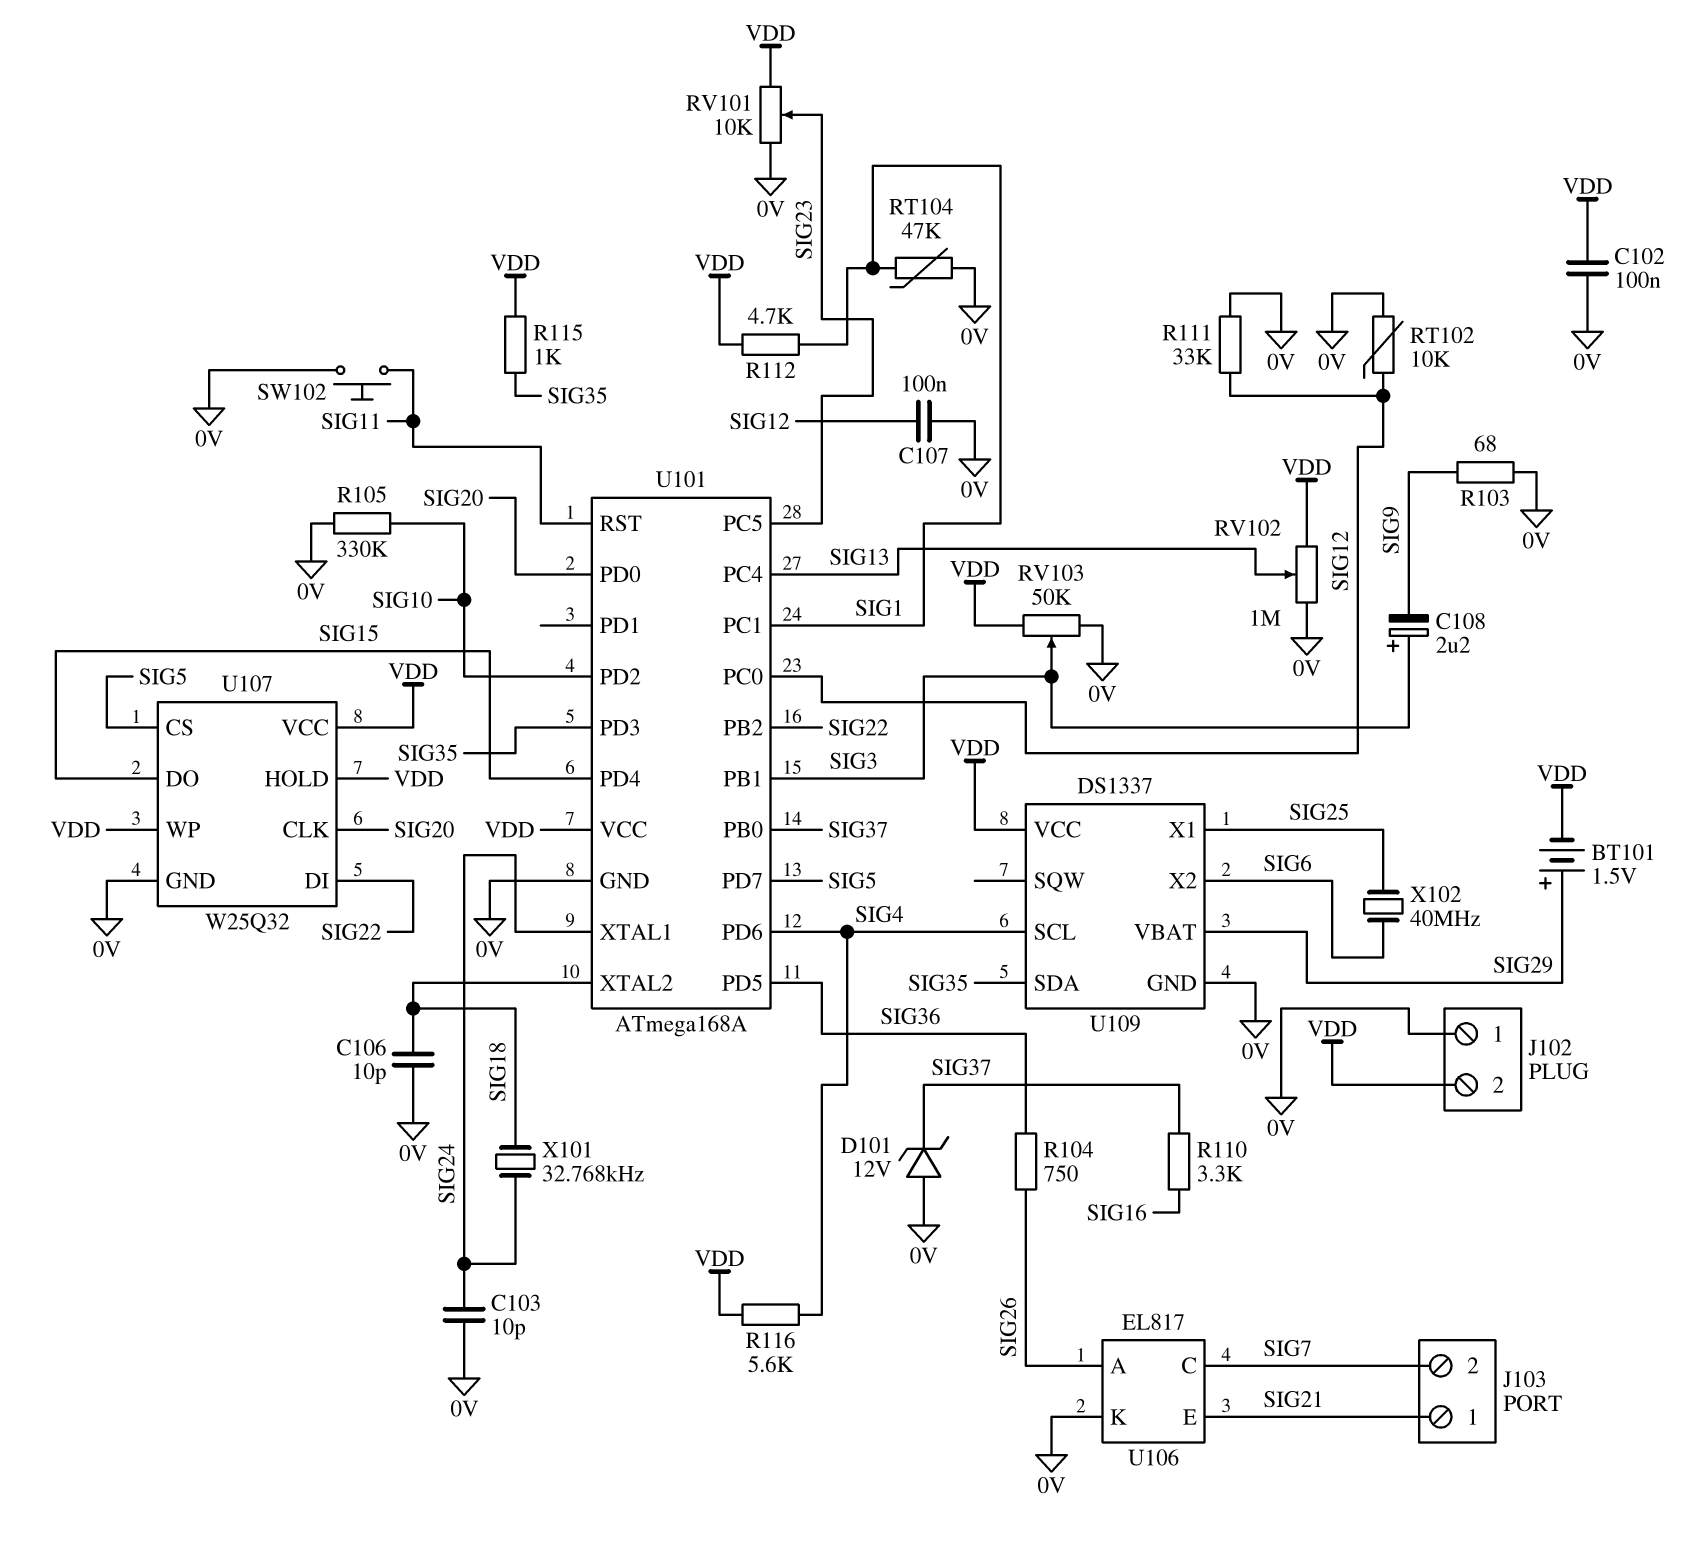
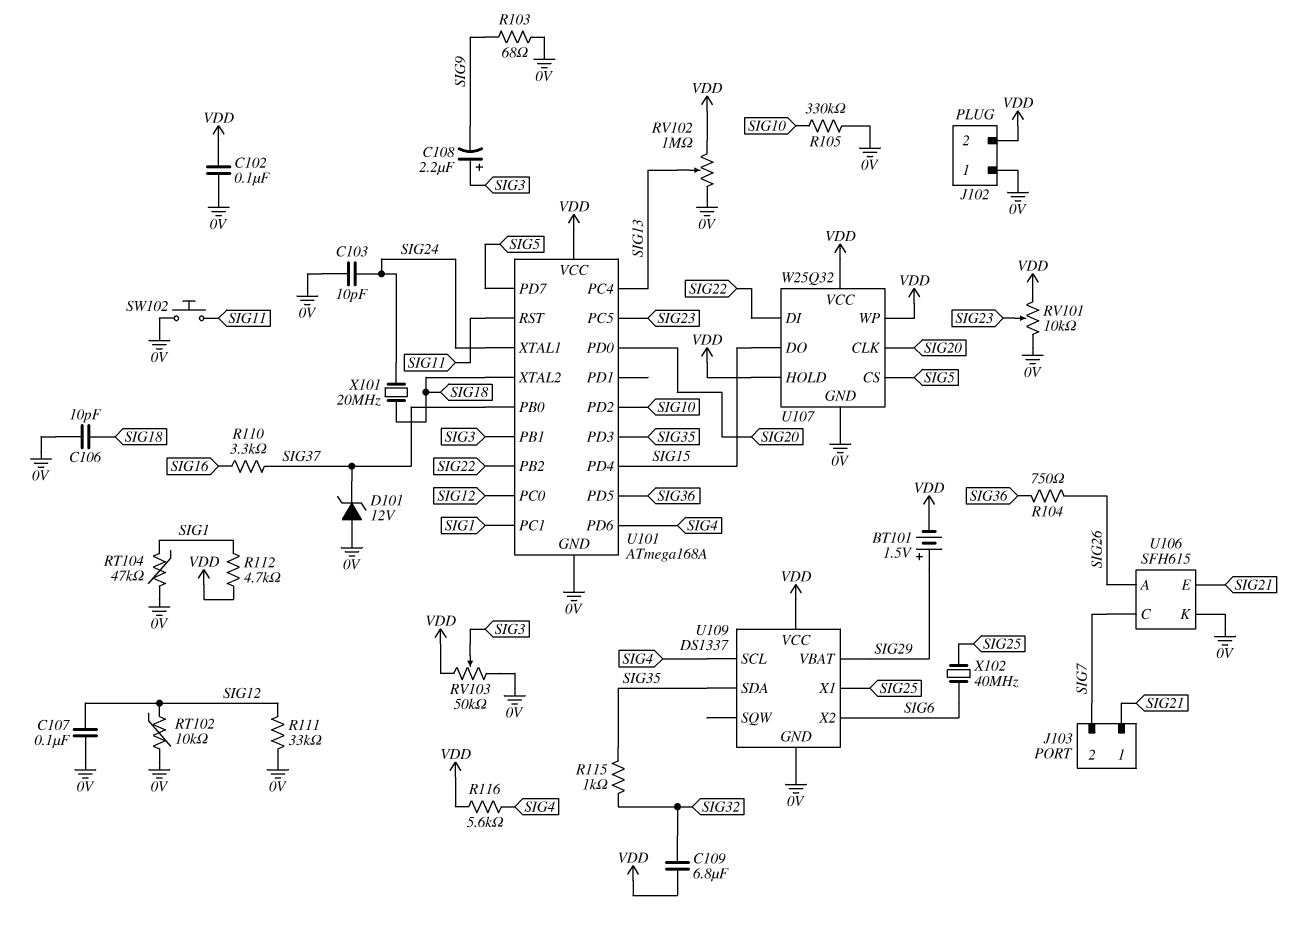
C109: none -> 6.8uF (SIG32, VDD)
R115: 1k (SIG35, VDD) -> 1k (SIG32, SIG35)
U106: EL817 -> SFH615
X101: 32.768kHz (SIG18, SIG24) -> 20MHz (SIG18, SIG24)

